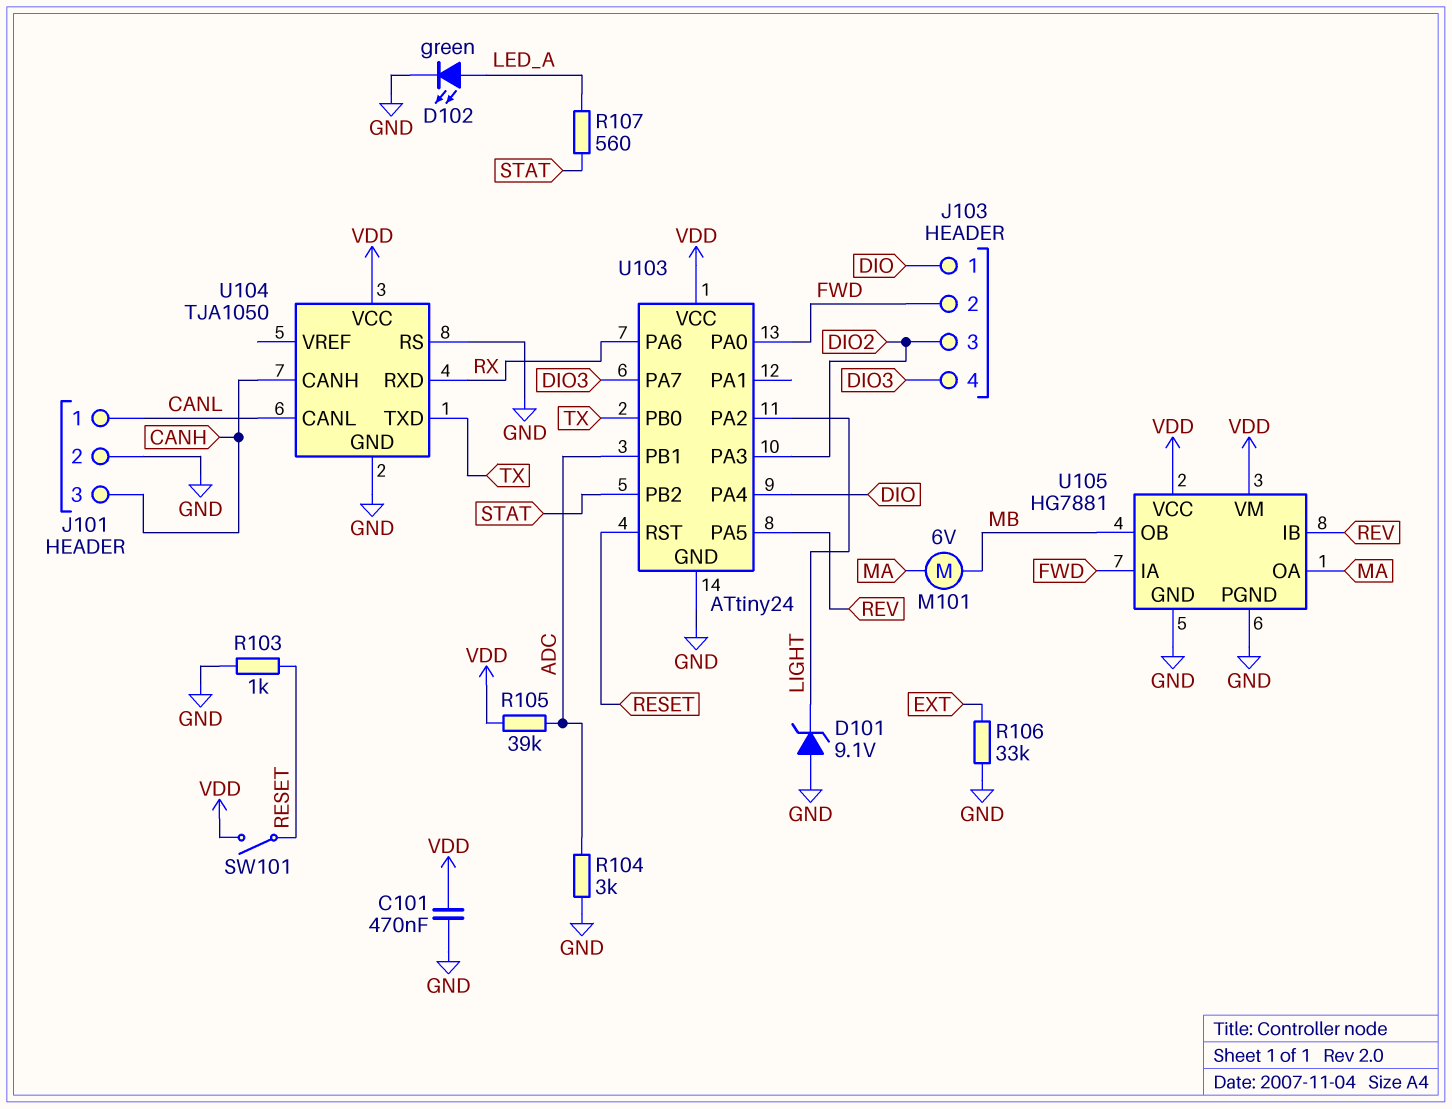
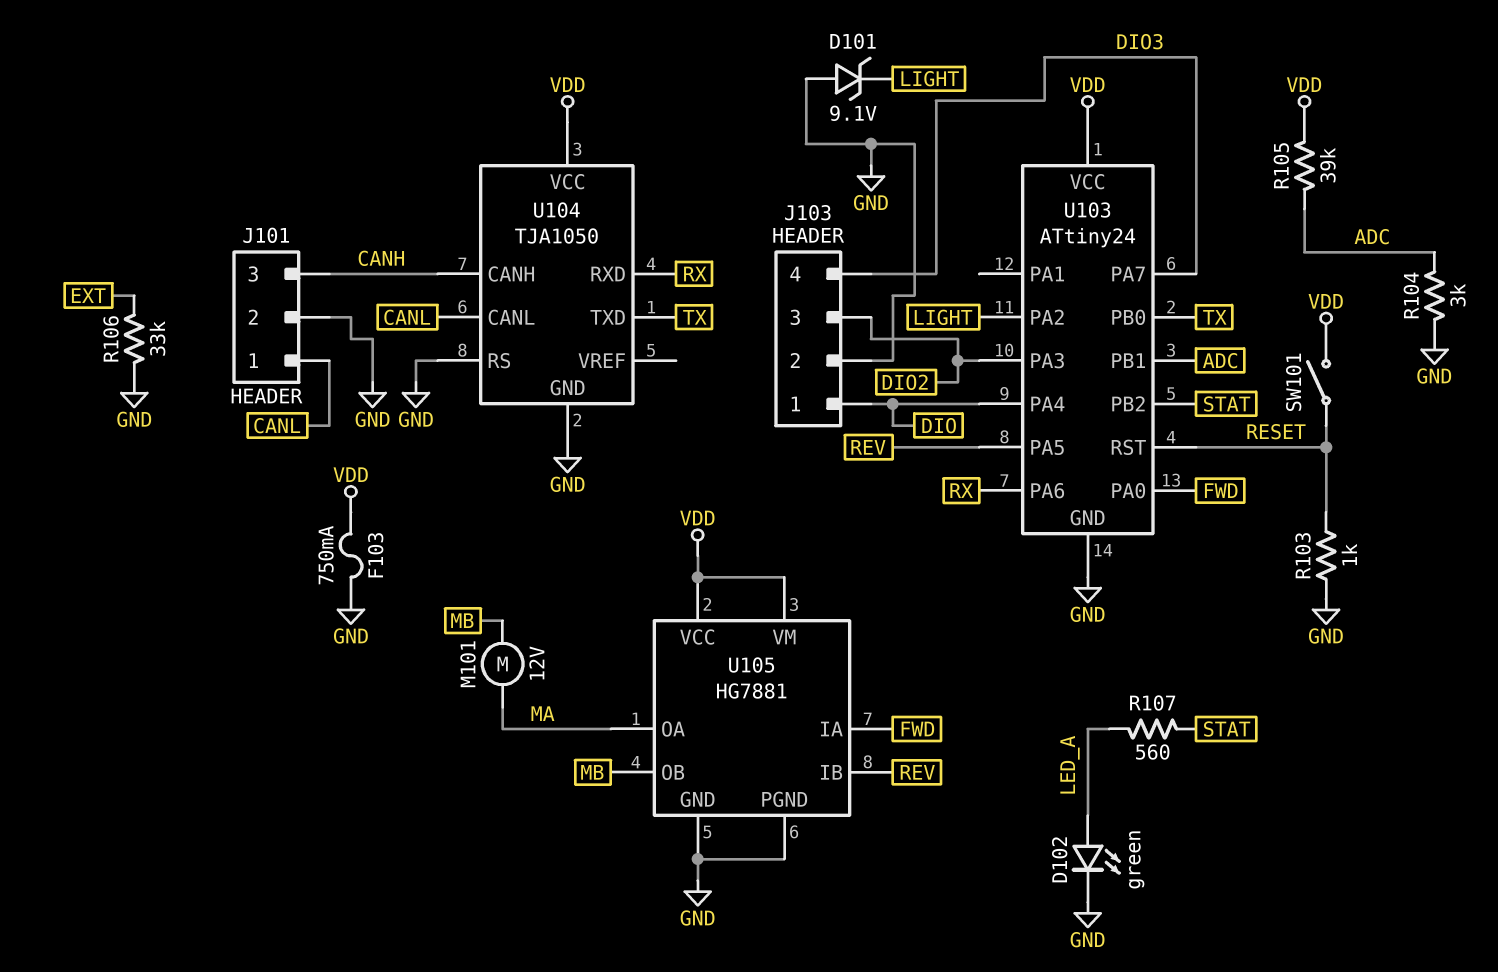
C101: 470nF (GND, VDD) -> none
F103: none -> 750mA (GND, VDD)
J103 pin 2: FWD -> GND
M101: motor 6V (MA, MB) -> motor 12V (MA, MB)

